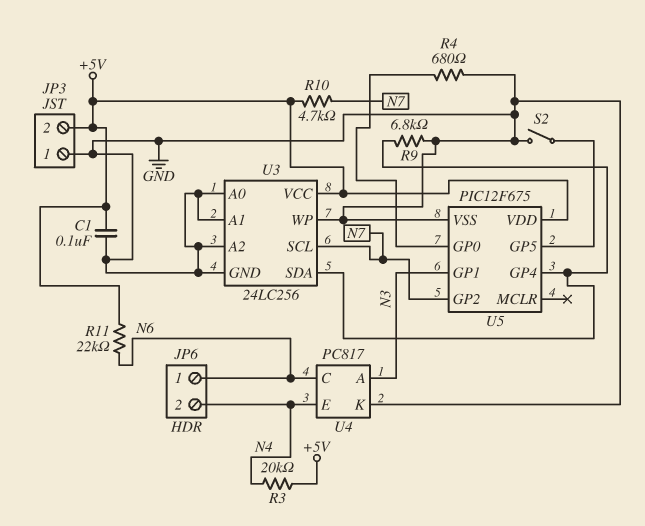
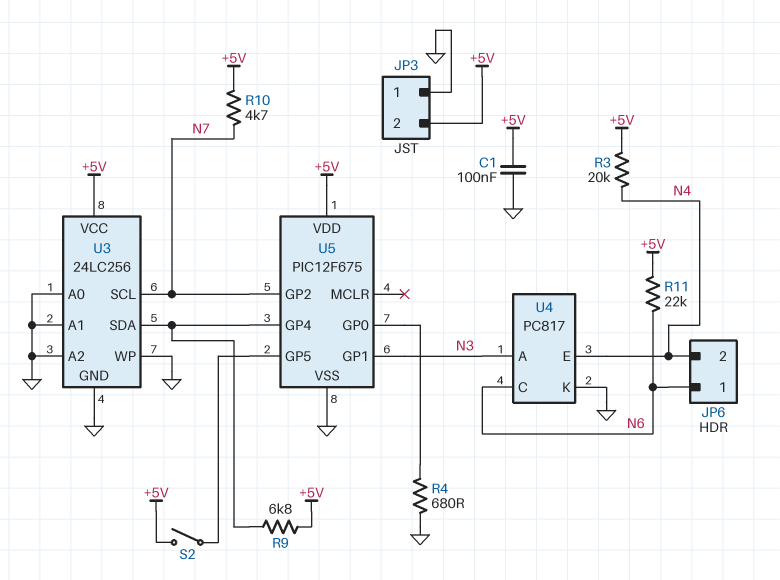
R9: 6.8k (GND, U3/SDA) -> 6.8k (+5V, U3/SDA)
S2: switch (GND, U5/GP5) -> switch (+5V, U5/GP5)

